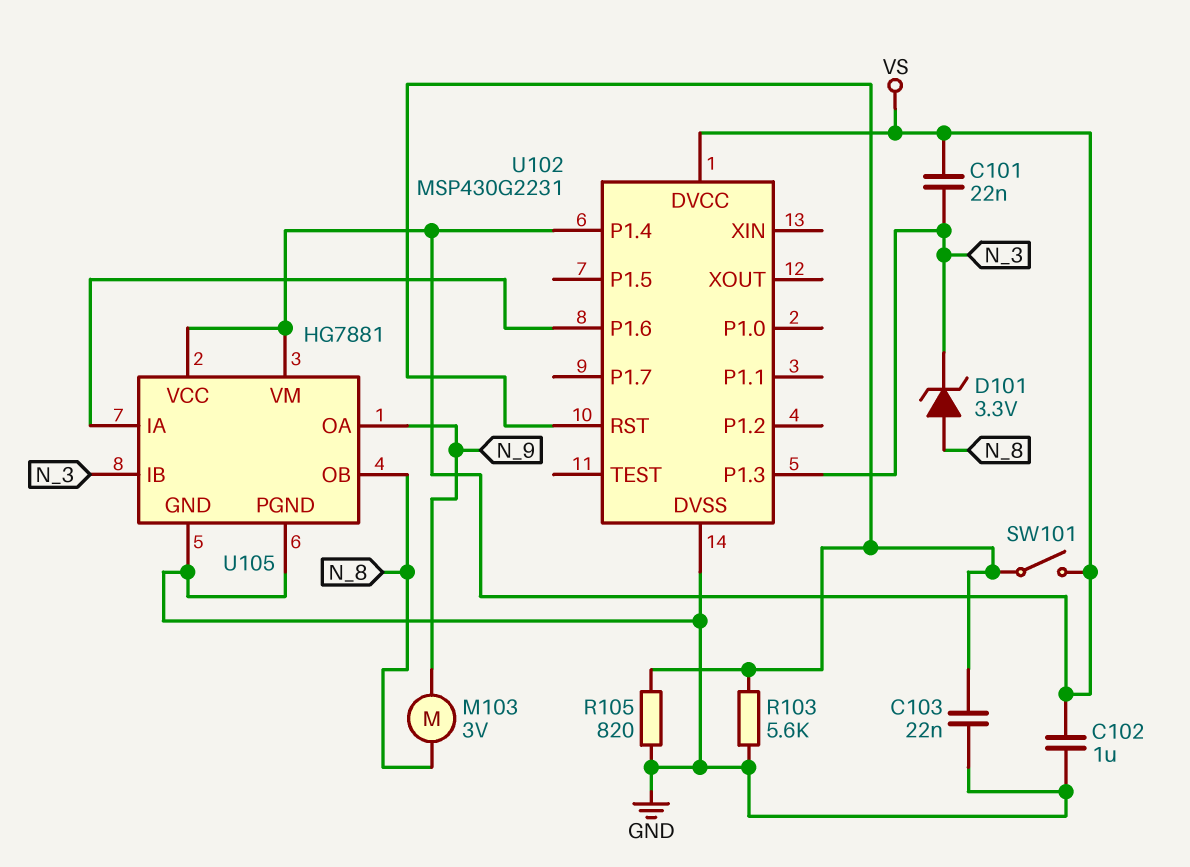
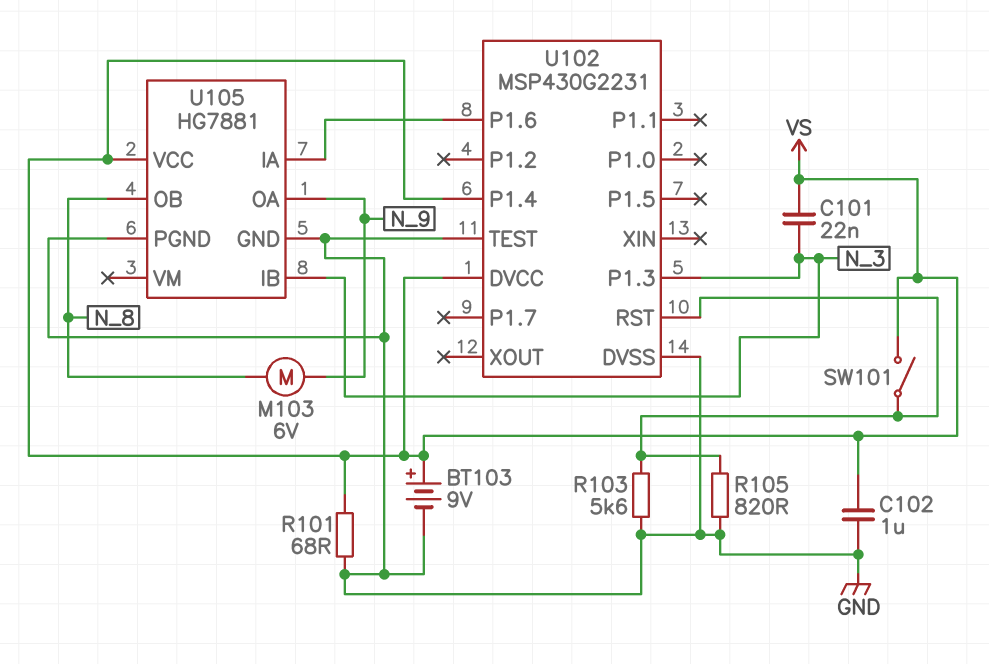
BT103: none -> 9V (plus VS, minus GND)
C103: 22nF (GND, U102/RST) -> none
D101: zener 3.3V (A N_8, K N_3) -> none
M103: motor 3V (N_8, N_9) -> motor 6V (N_8, N_9)
R101: none -> 68 (GND, VS)
U102 pin TEST: none -> GND
U105 pin VM: VS -> none

